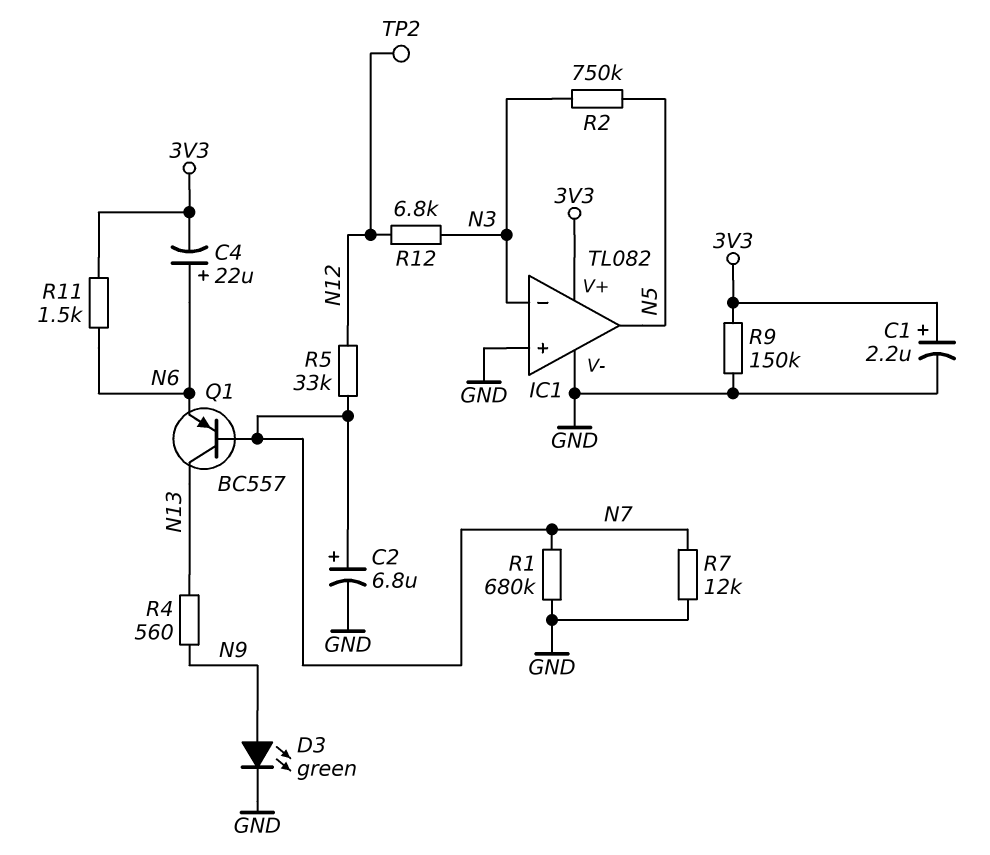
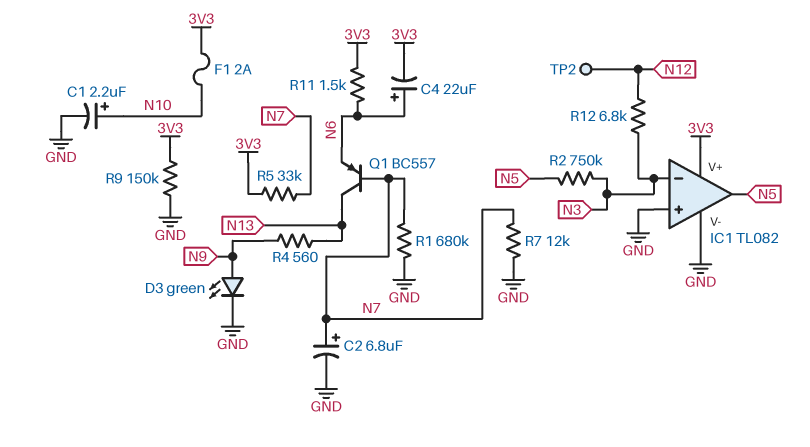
C1: 2.2uF (plus 3V3, minus GND) -> 2.2uF (plus N10, minus GND)
F1: none -> 2A (3V3, N10)
R5: 33k (N7, N12) -> 33k (3V3, N7)

